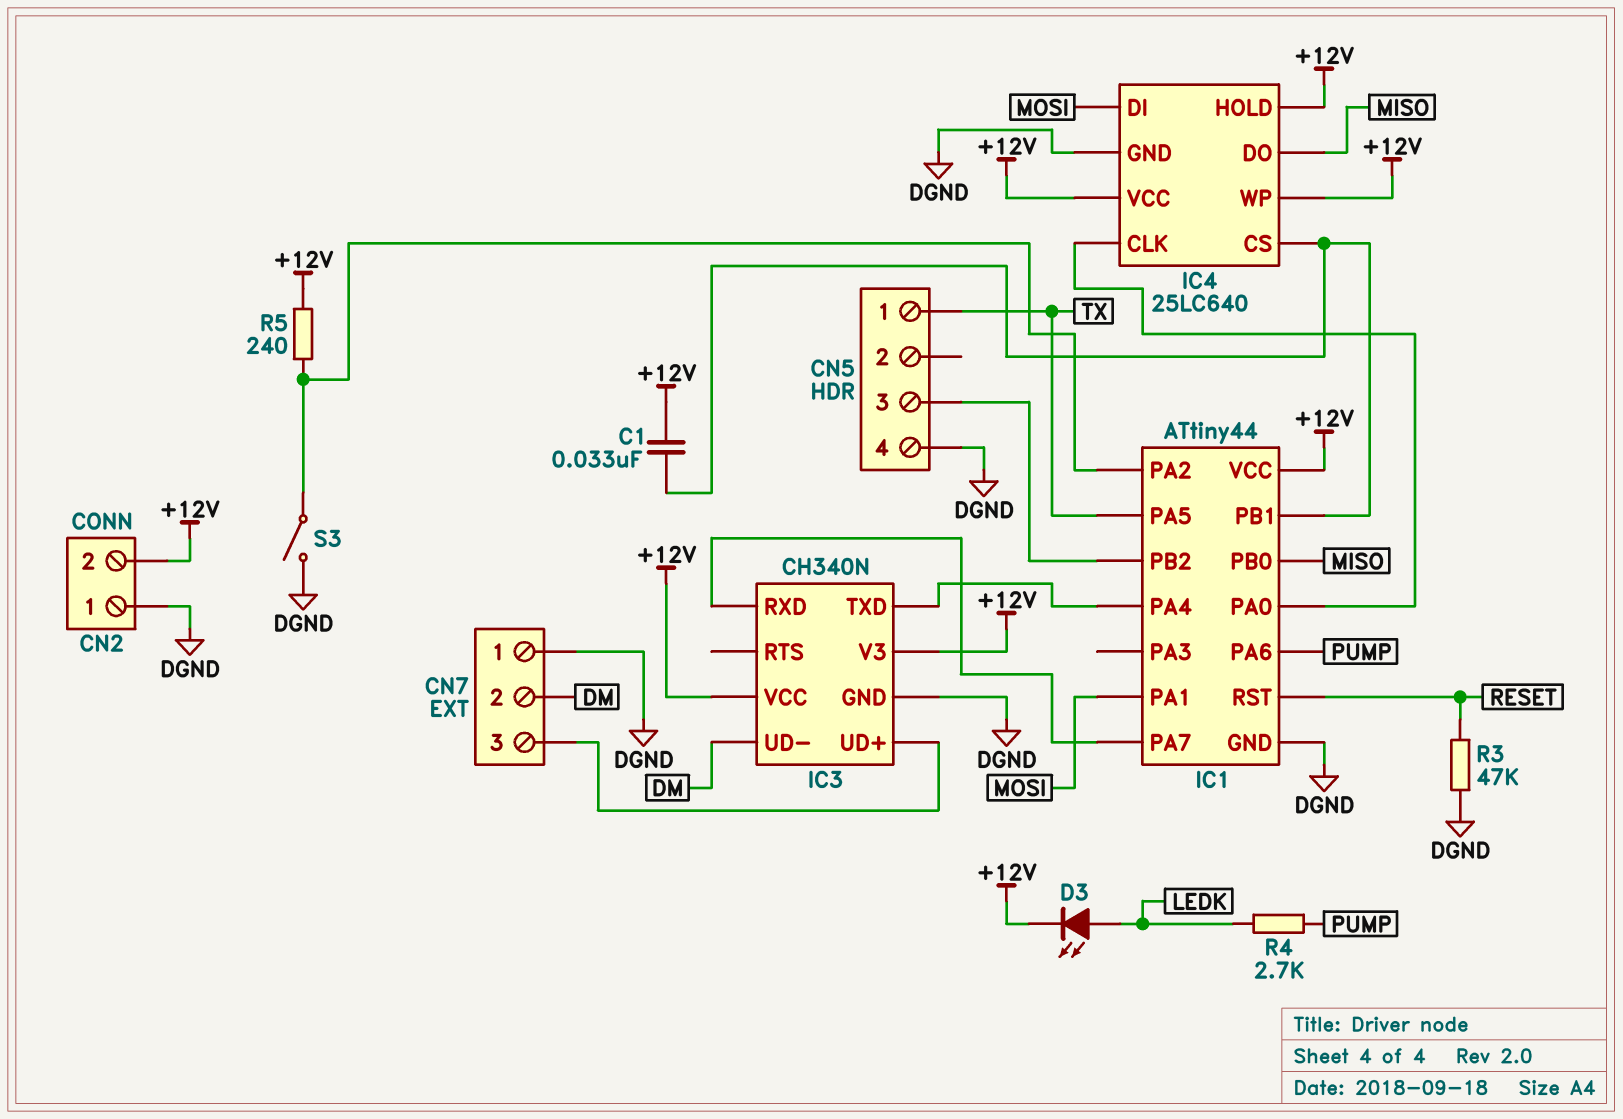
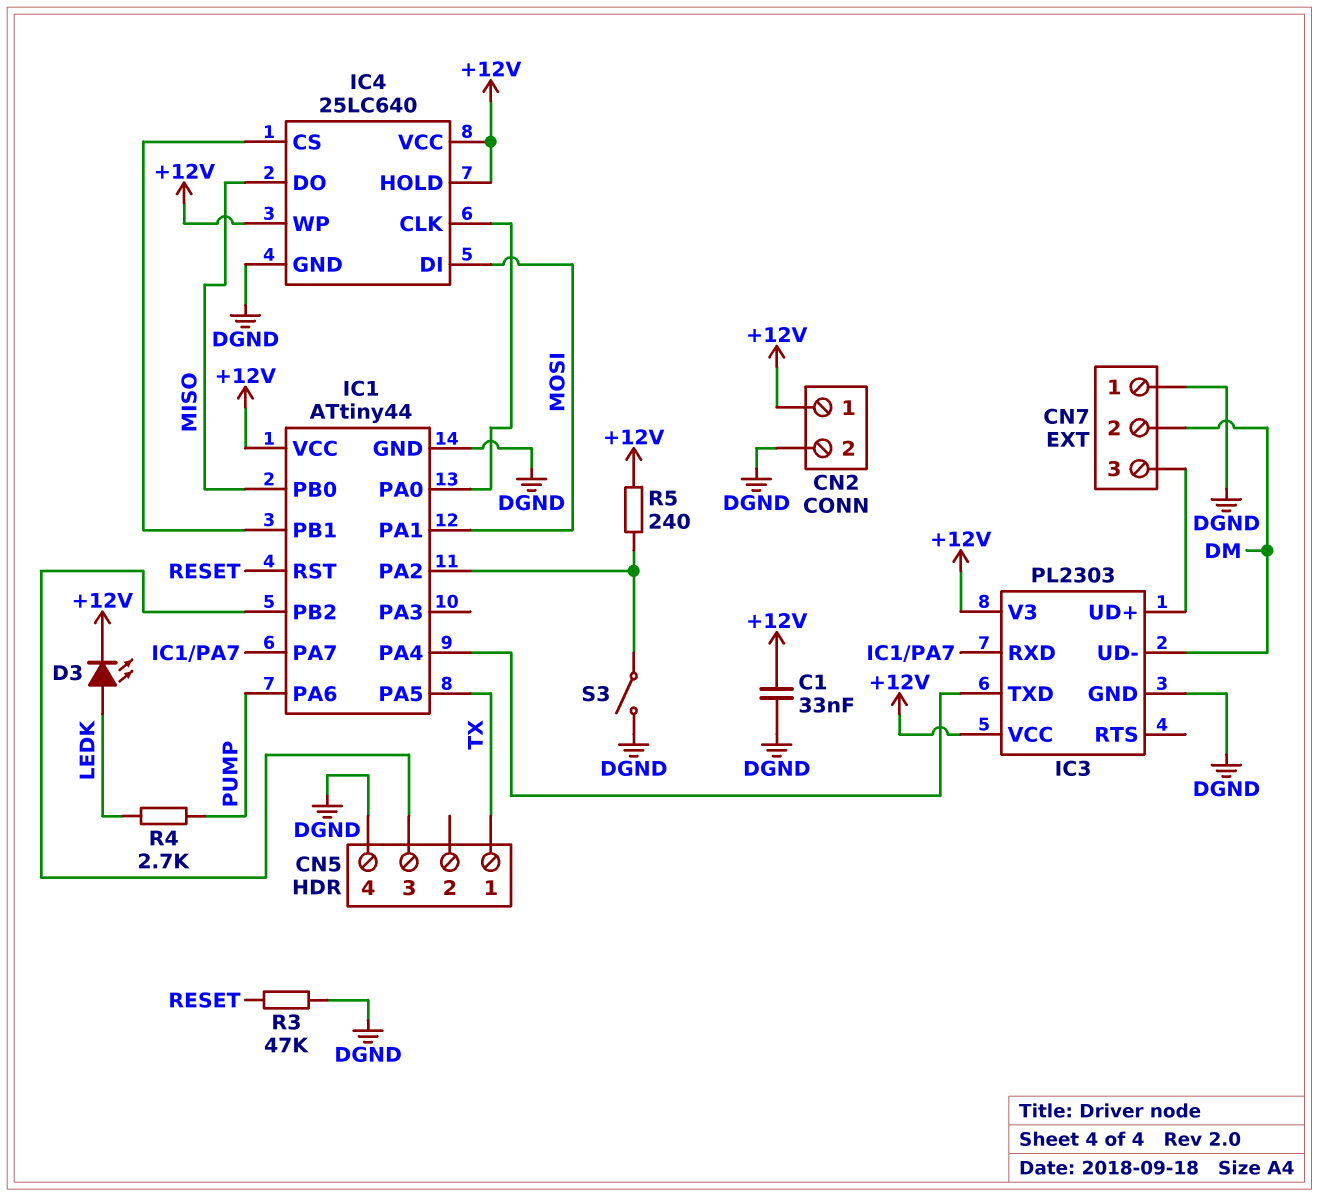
C1: 33nF (+12V, IC1/PB1) -> 33nF (+12V, DGND)
CN2 pin 1: DGND -> +12V
CN2 pin 2: +12V -> DGND
IC3: CH340N -> PL2303

